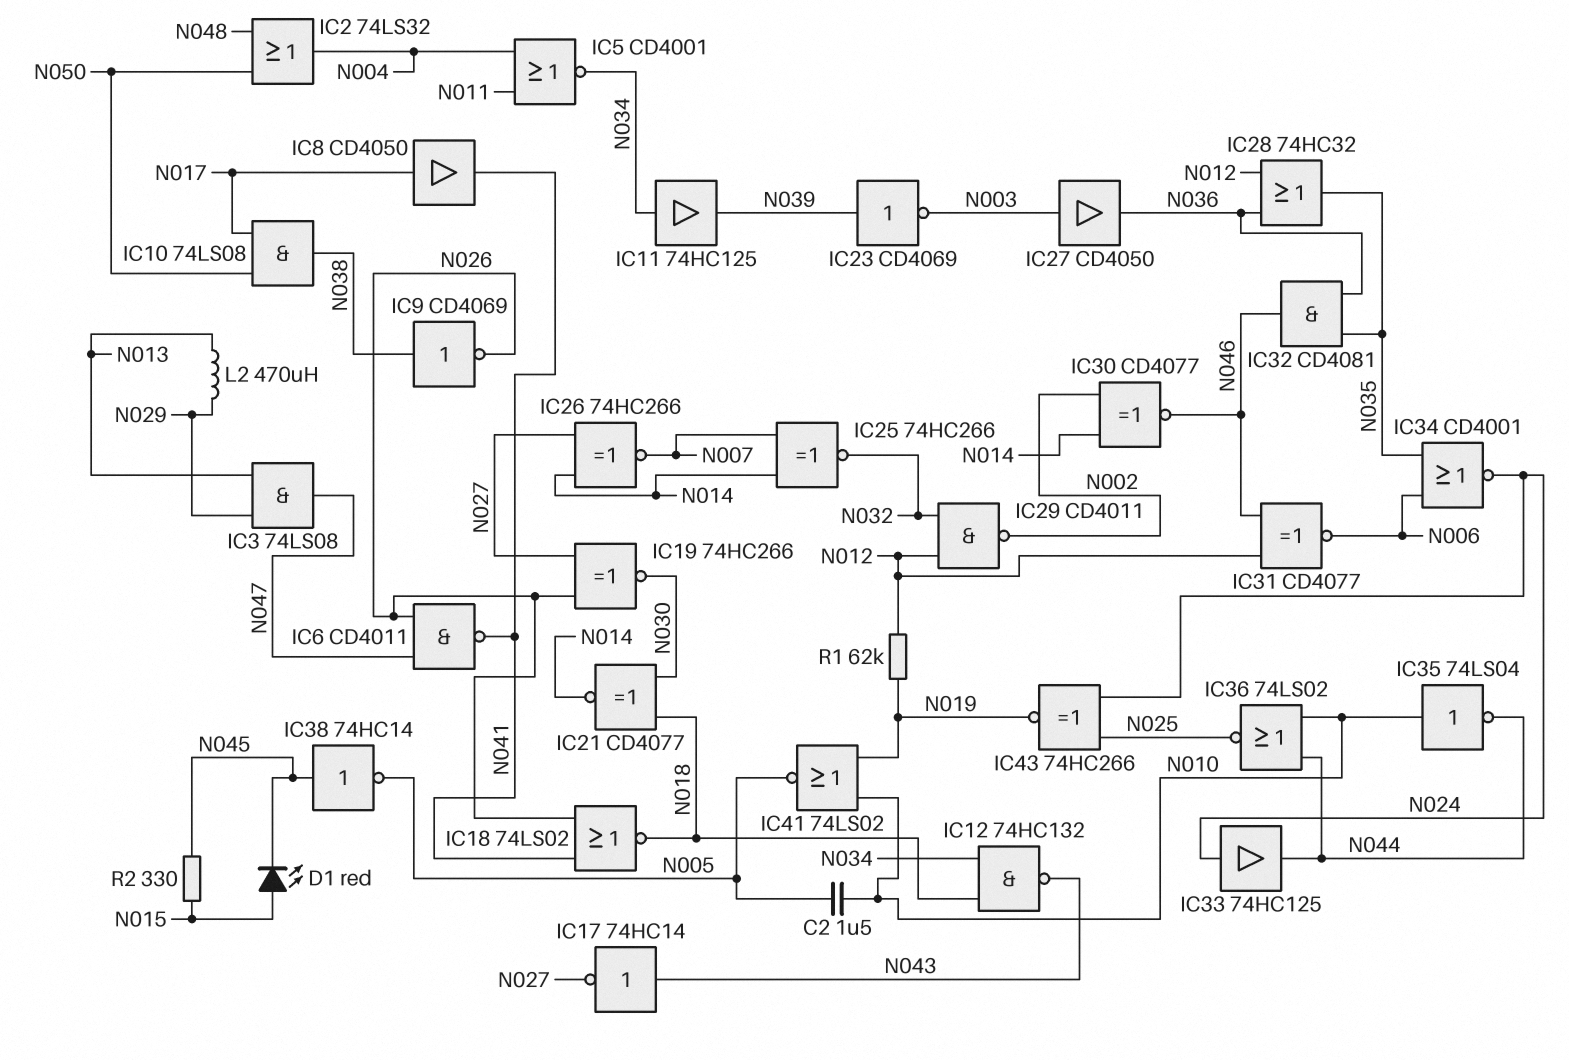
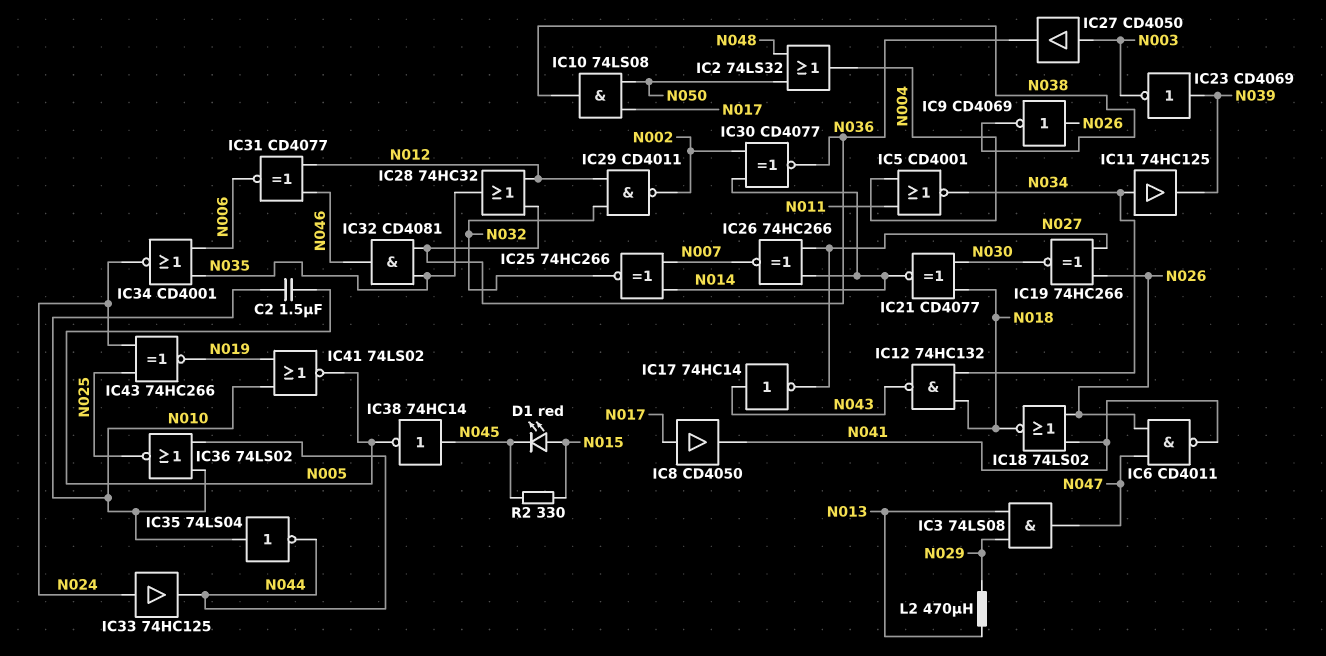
IC9: NOT CD4069 (in N038, out N026) -> NOT CD4069 (in N026, out N038)
IC30: XNOR CD4077 (in N002, in N014, out N046) -> XNOR CD4077 (in N002, in N014, out N036)
R1: 62k (N012, N019) -> none

